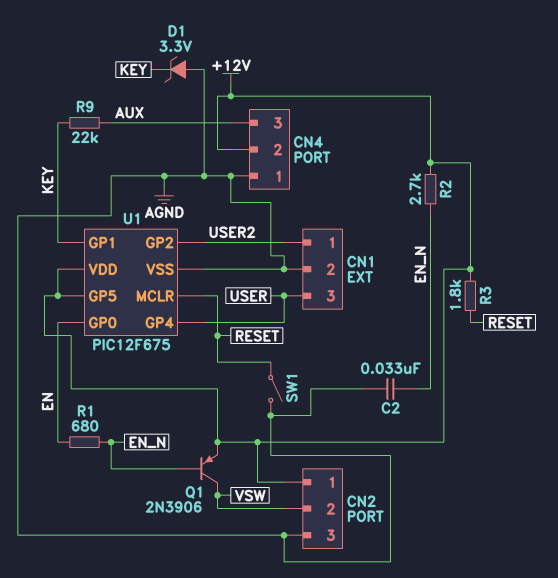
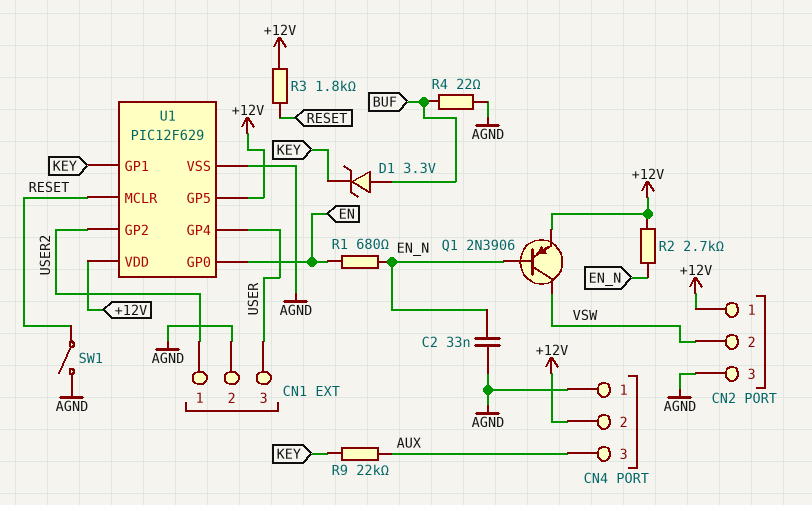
D1: zener 3.3V (A AGND, K KEY) -> zener 3.3V (A BUF, K KEY)
R4: none -> 22 (AGND, BUF)
U1: PIC12F675 -> PIC12F629

